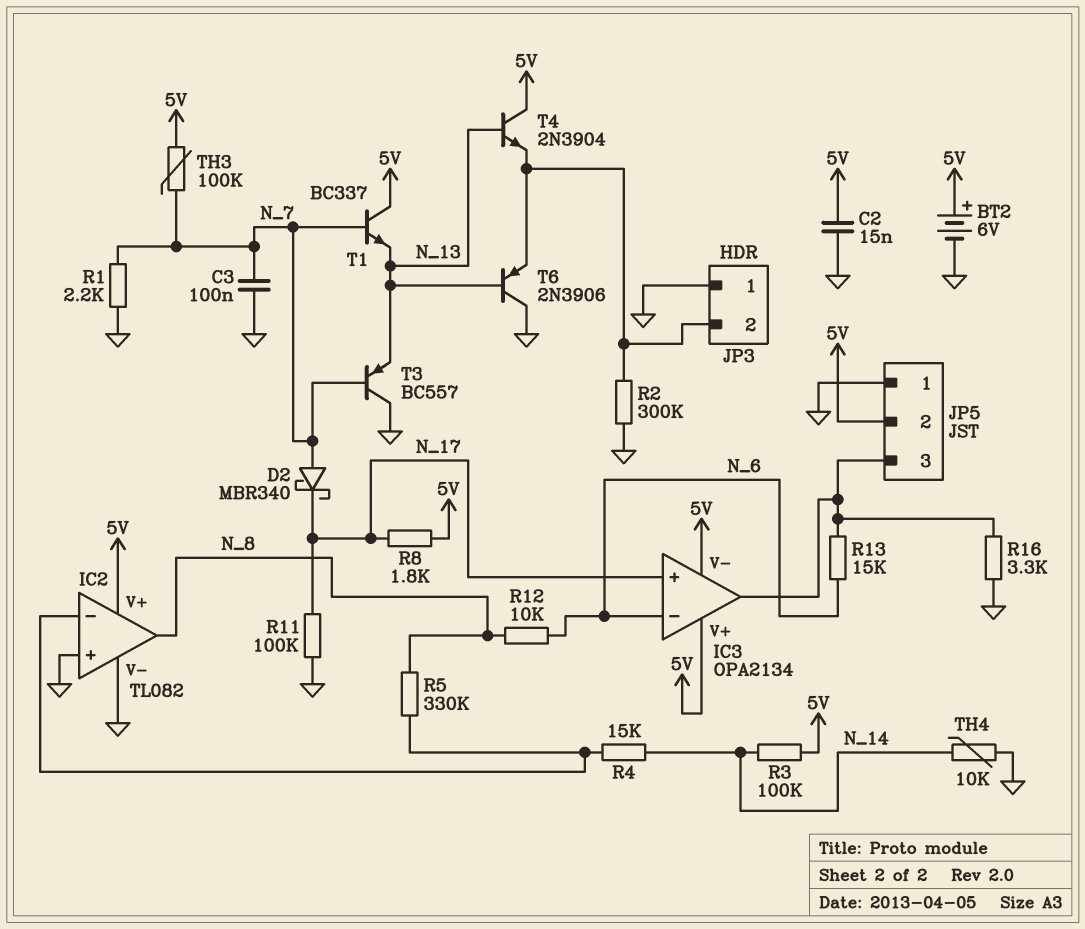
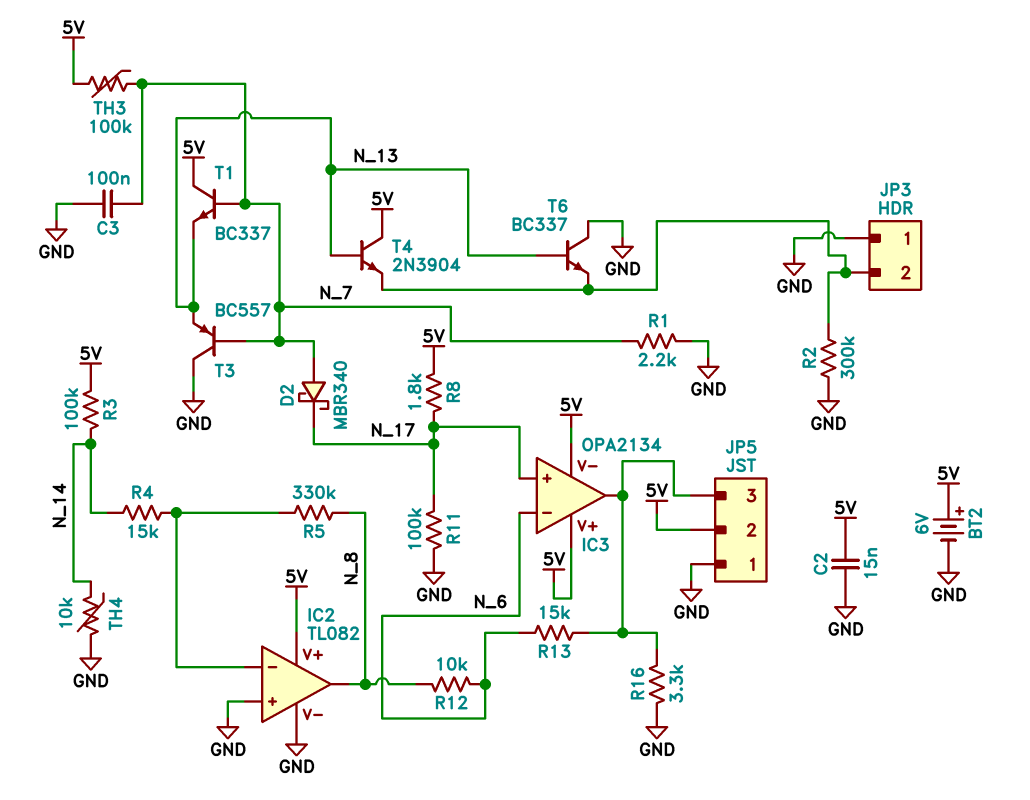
T6: PNP 2N3906 (B N_13, C GND, E JP3/2) -> NPN BC337 (B N_13, C GND, E JP3/2)

